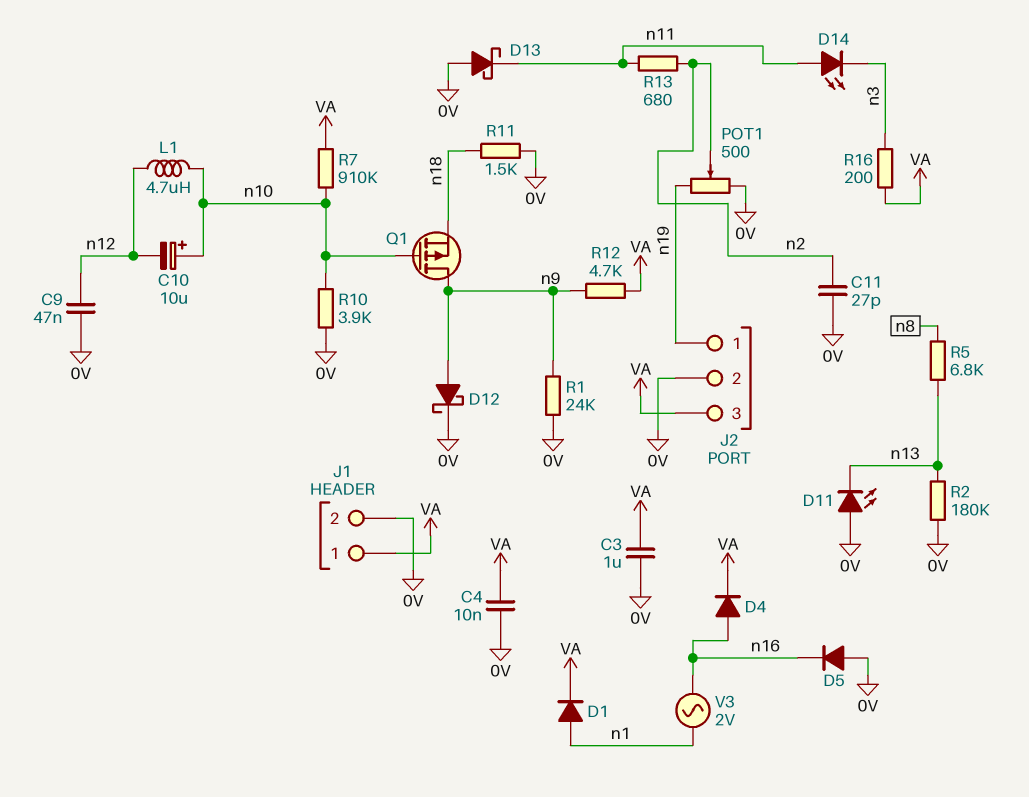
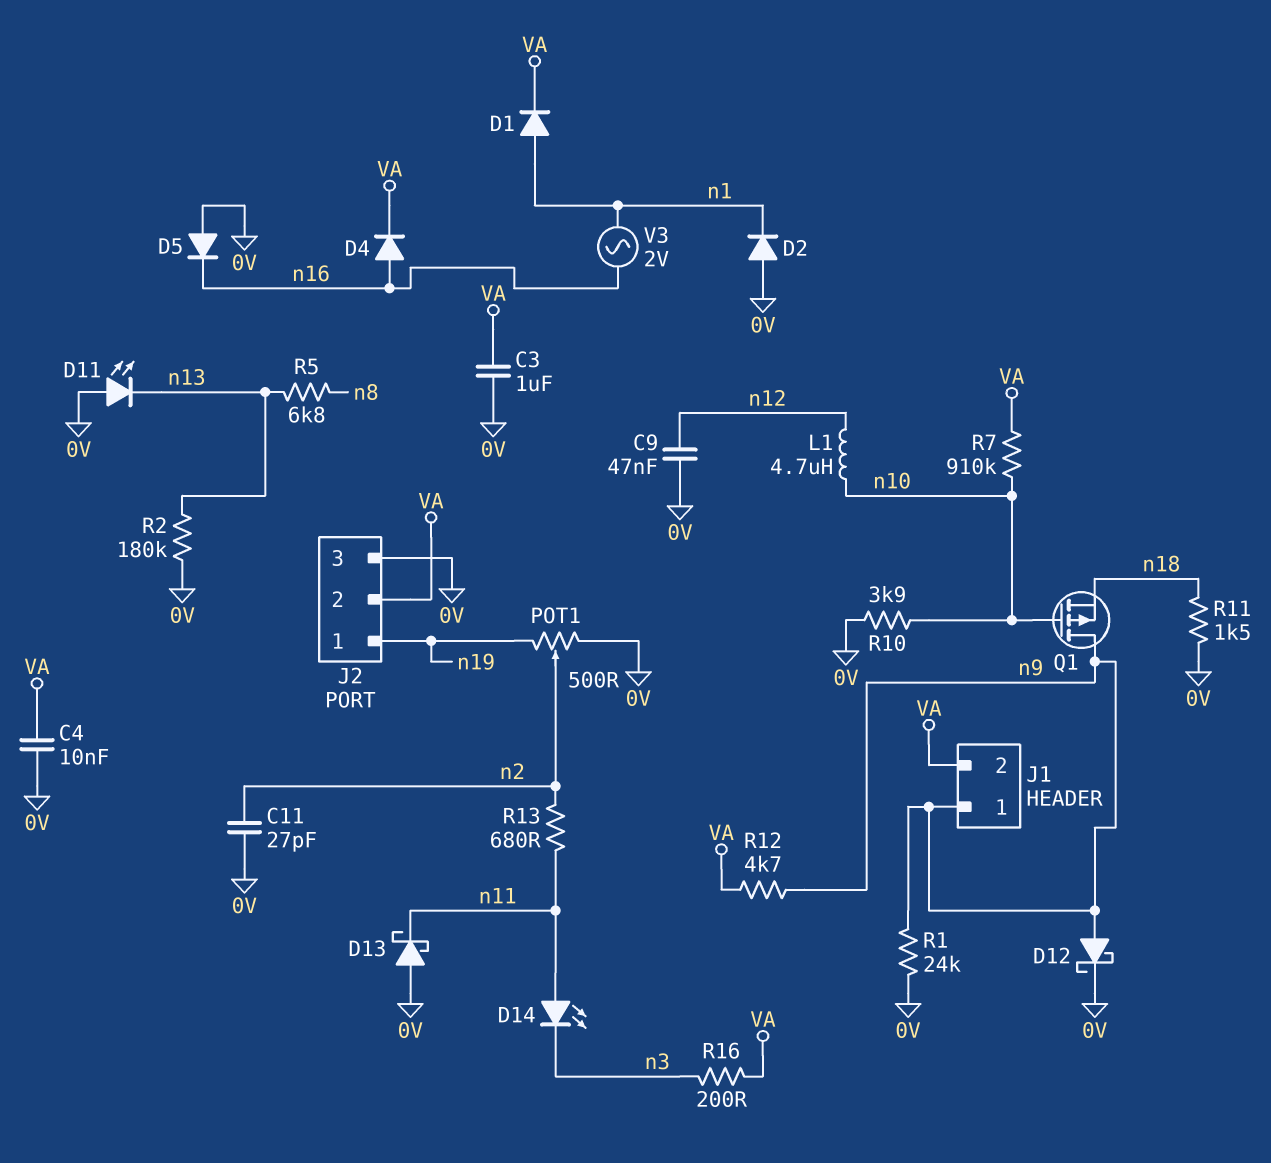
C10: 10uF (plus n10, minus n12) -> none
D2: none -> diode (A 0V, K n1)
J1 pin 1: VA -> n9
J1 pin 2: 0V -> VA
J2 pin 2: 0V -> VA
J2 pin 3: VA -> 0V

